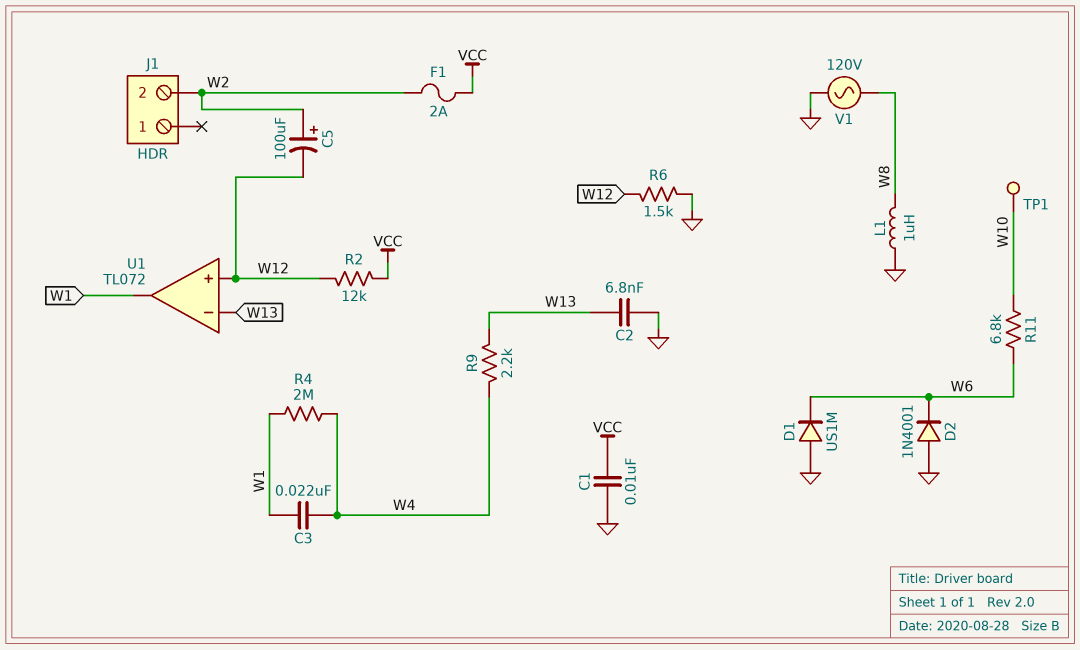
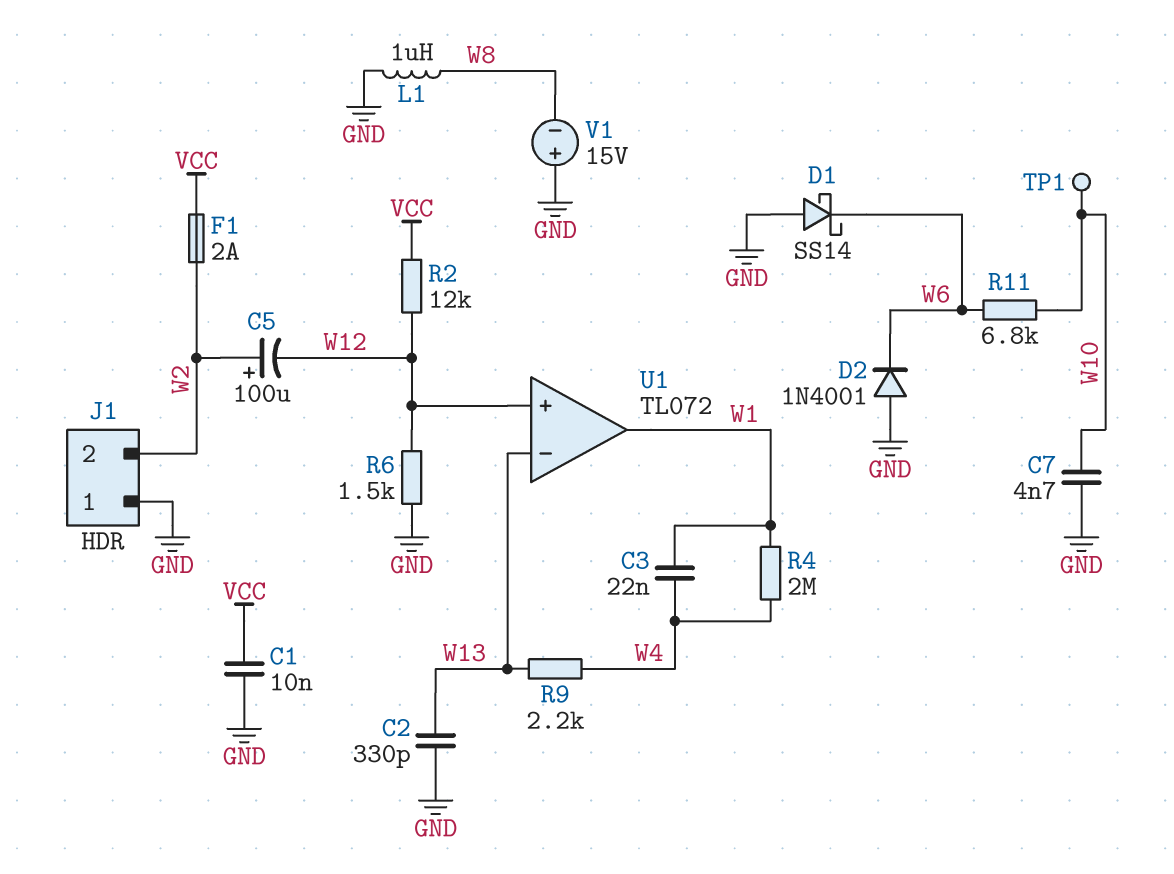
C2: 6.8nF (GND, W13) -> 330pF (GND, W13)
C7: none -> 4.7nF (GND, W10)
D1: diode US1M (A GND, K W6) -> schottky SS14 (A GND, K W6)
J1 pin 1: none -> GND
V1: AC 120V (GND, W8) -> 15V (plus GND, minus W8)

